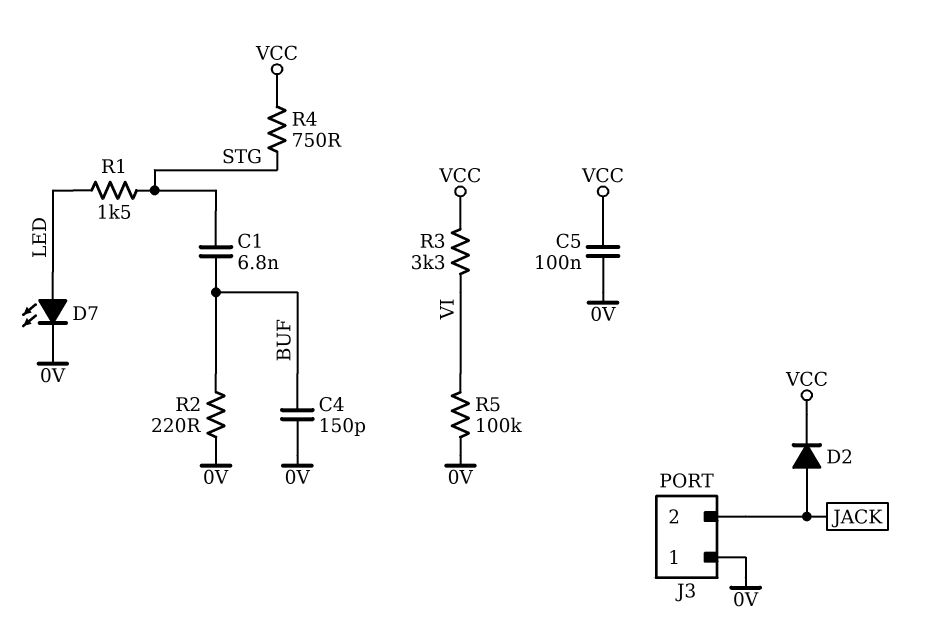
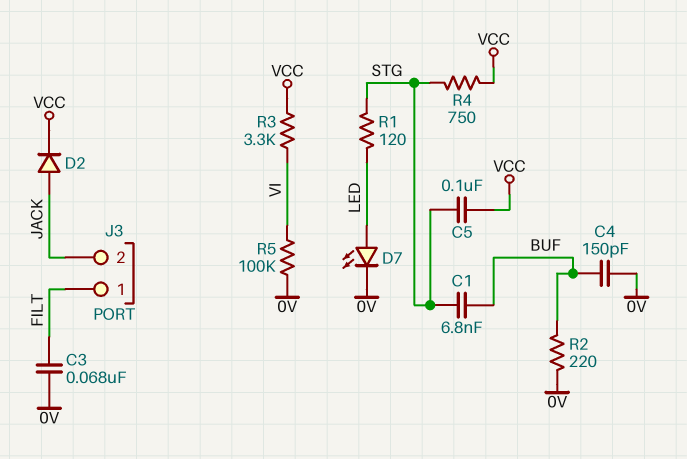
C3: none -> 68nF (0V, FILT)
C5: 100nF (0V, VCC) -> 100nF (STG, VCC)
J3 pin 1: 0V -> FILT
R1: 1.5k (LED, STG) -> 120 (LED, STG)

